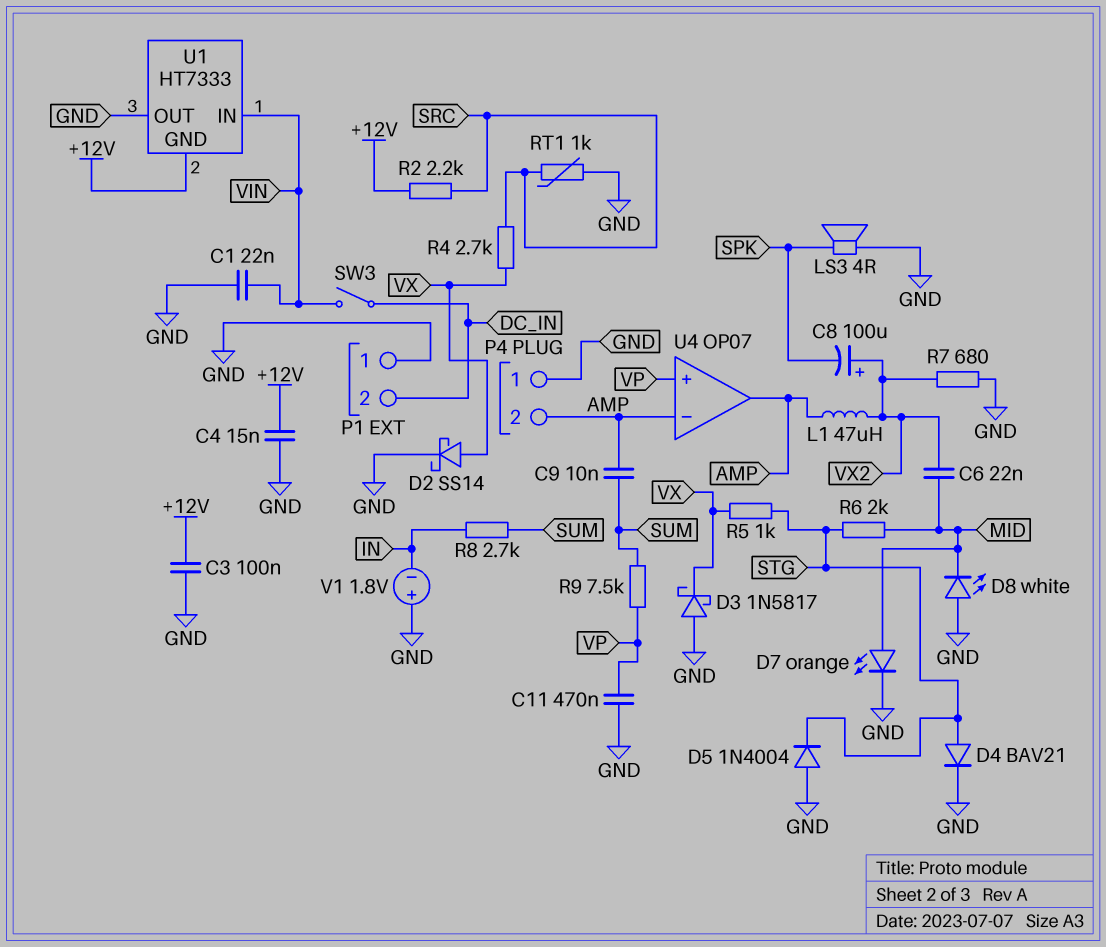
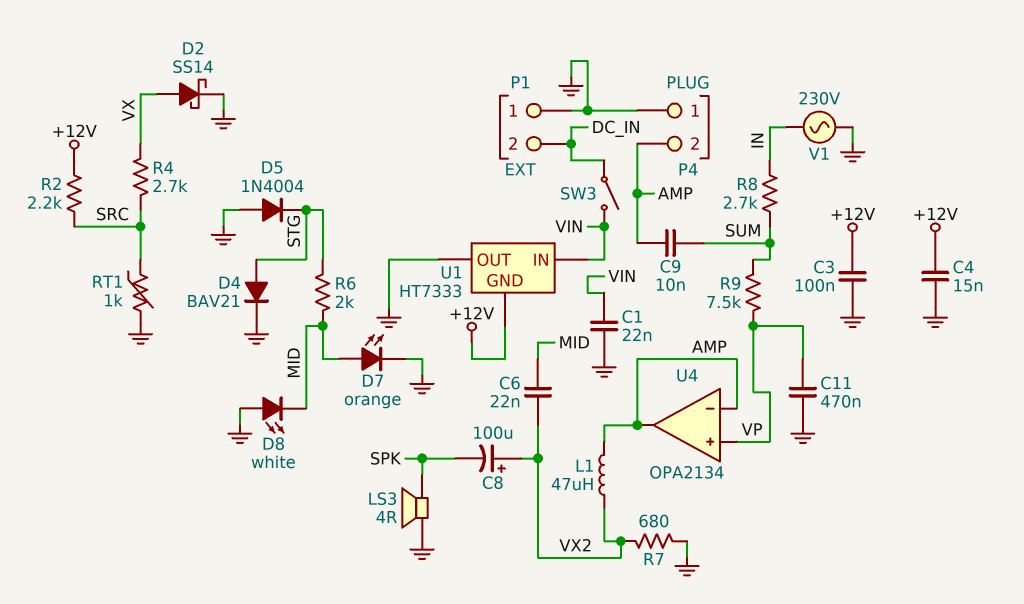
D3: schottky 1N5817 (A GND, K VX) -> none
R5: 1k (STG, VX) -> none
U4: OP07 -> OPA2134
V1: 1.8V (plus GND, minus IN) -> AC 230V (GND, IN)

